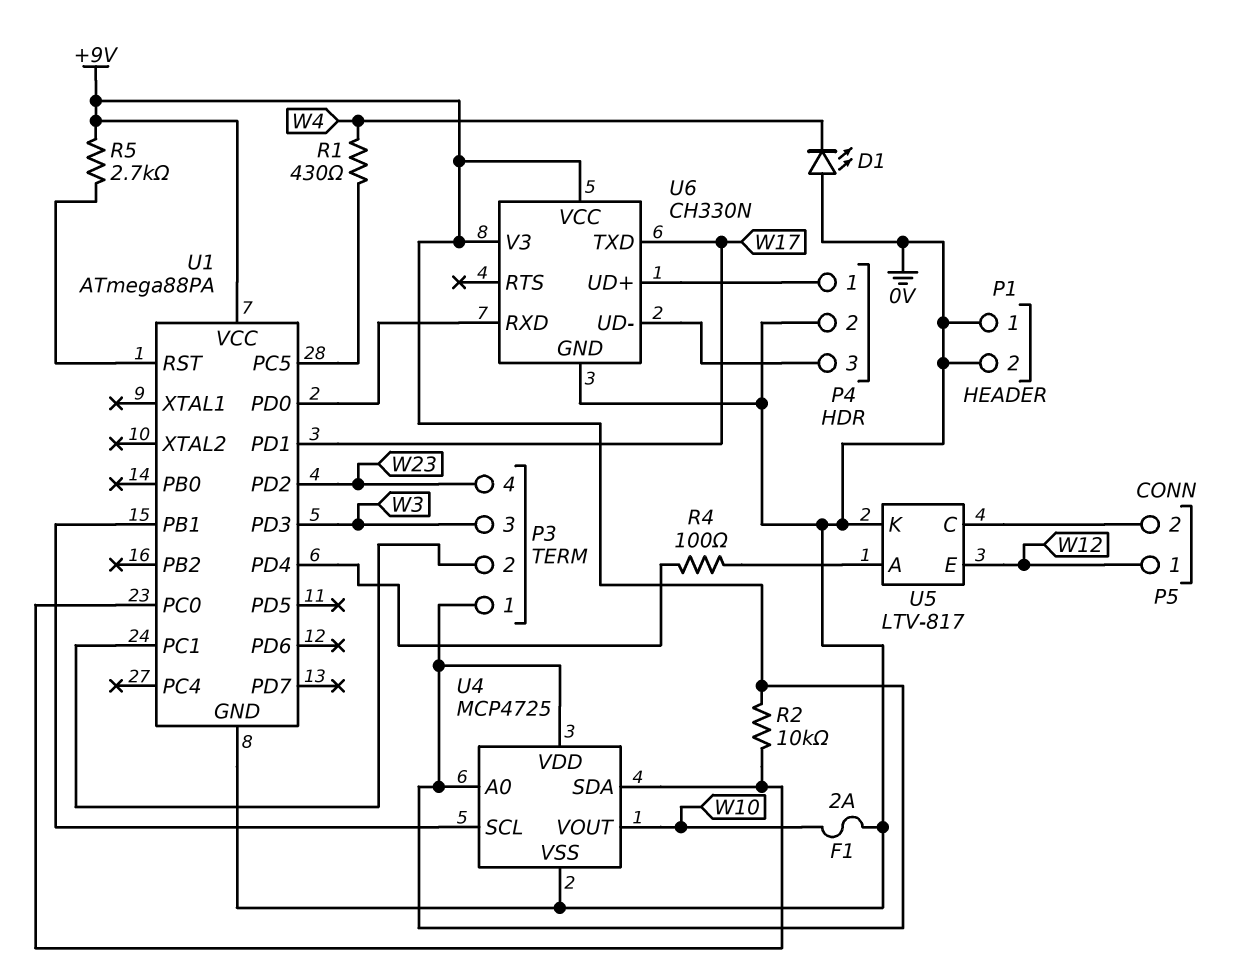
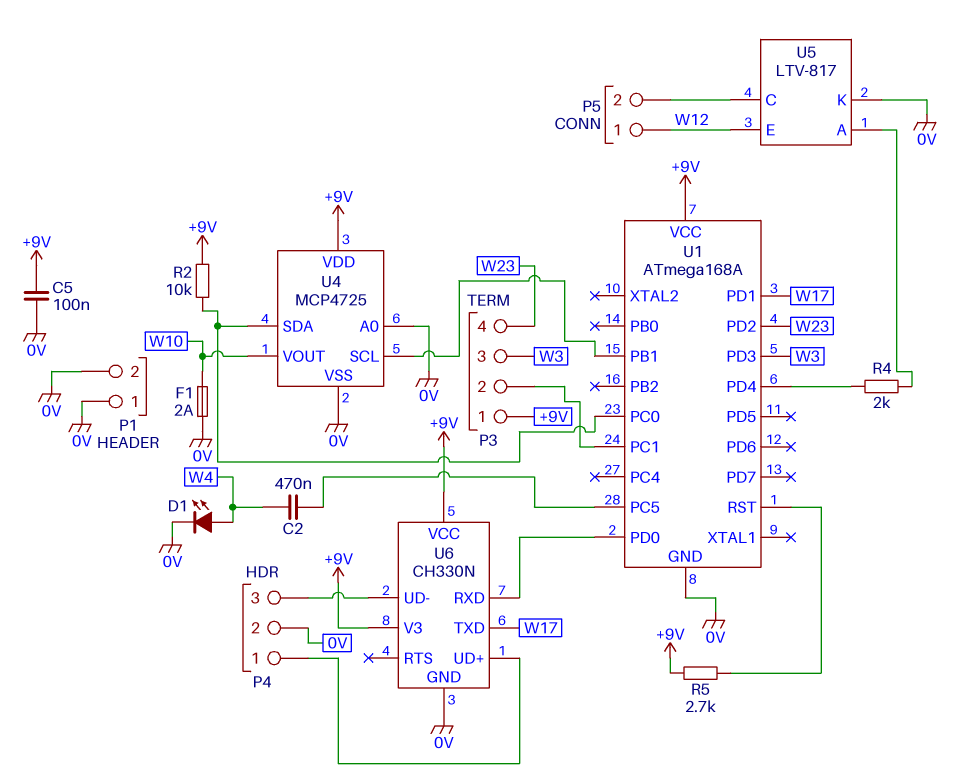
C2: none -> 470nF (U1/PC5, W4)
C5: none -> 100nF (+9V, 0V)
D1: LED (A 0V, K W4) -> LED (A W4, K 0V)
R1: 430 (U1/PC5, W4) -> none
R4: 100 (U1/PD4, U5/A) -> 2k (U1/PD4, U5/A)
U1: ATmega88PA -> ATmega168A
U4 pin A0: +9V -> 0V

